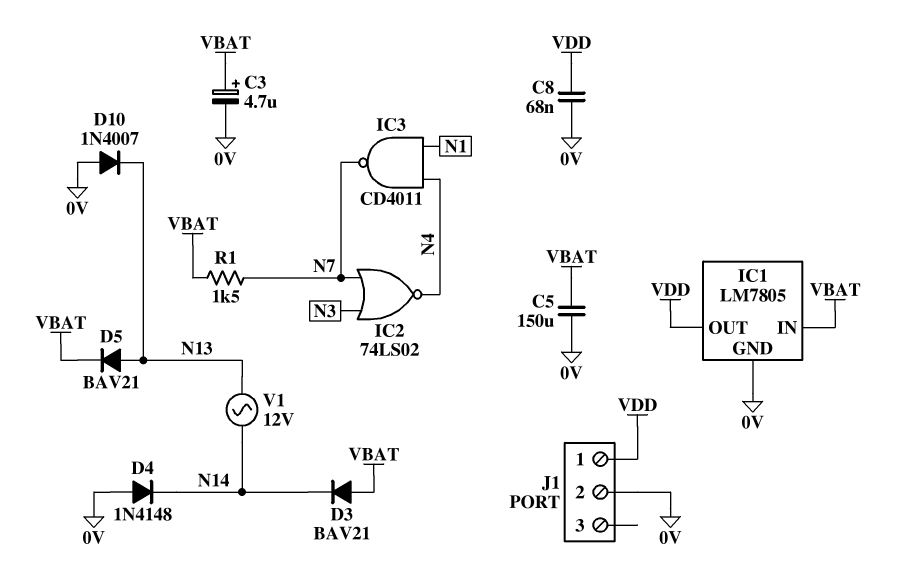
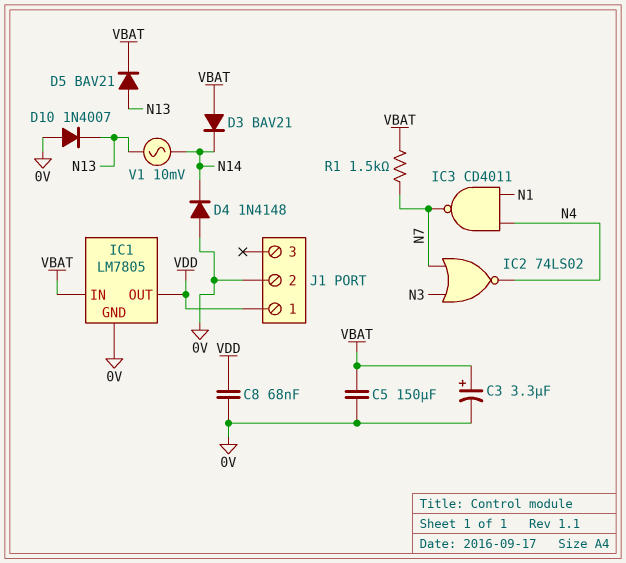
C3: 4.7uF (plus VBAT, minus 0V) -> 3.3uF (plus VBAT, minus 0V)
V1: AC 12V (N13, N14) -> AC 10mV (N13, N14)

